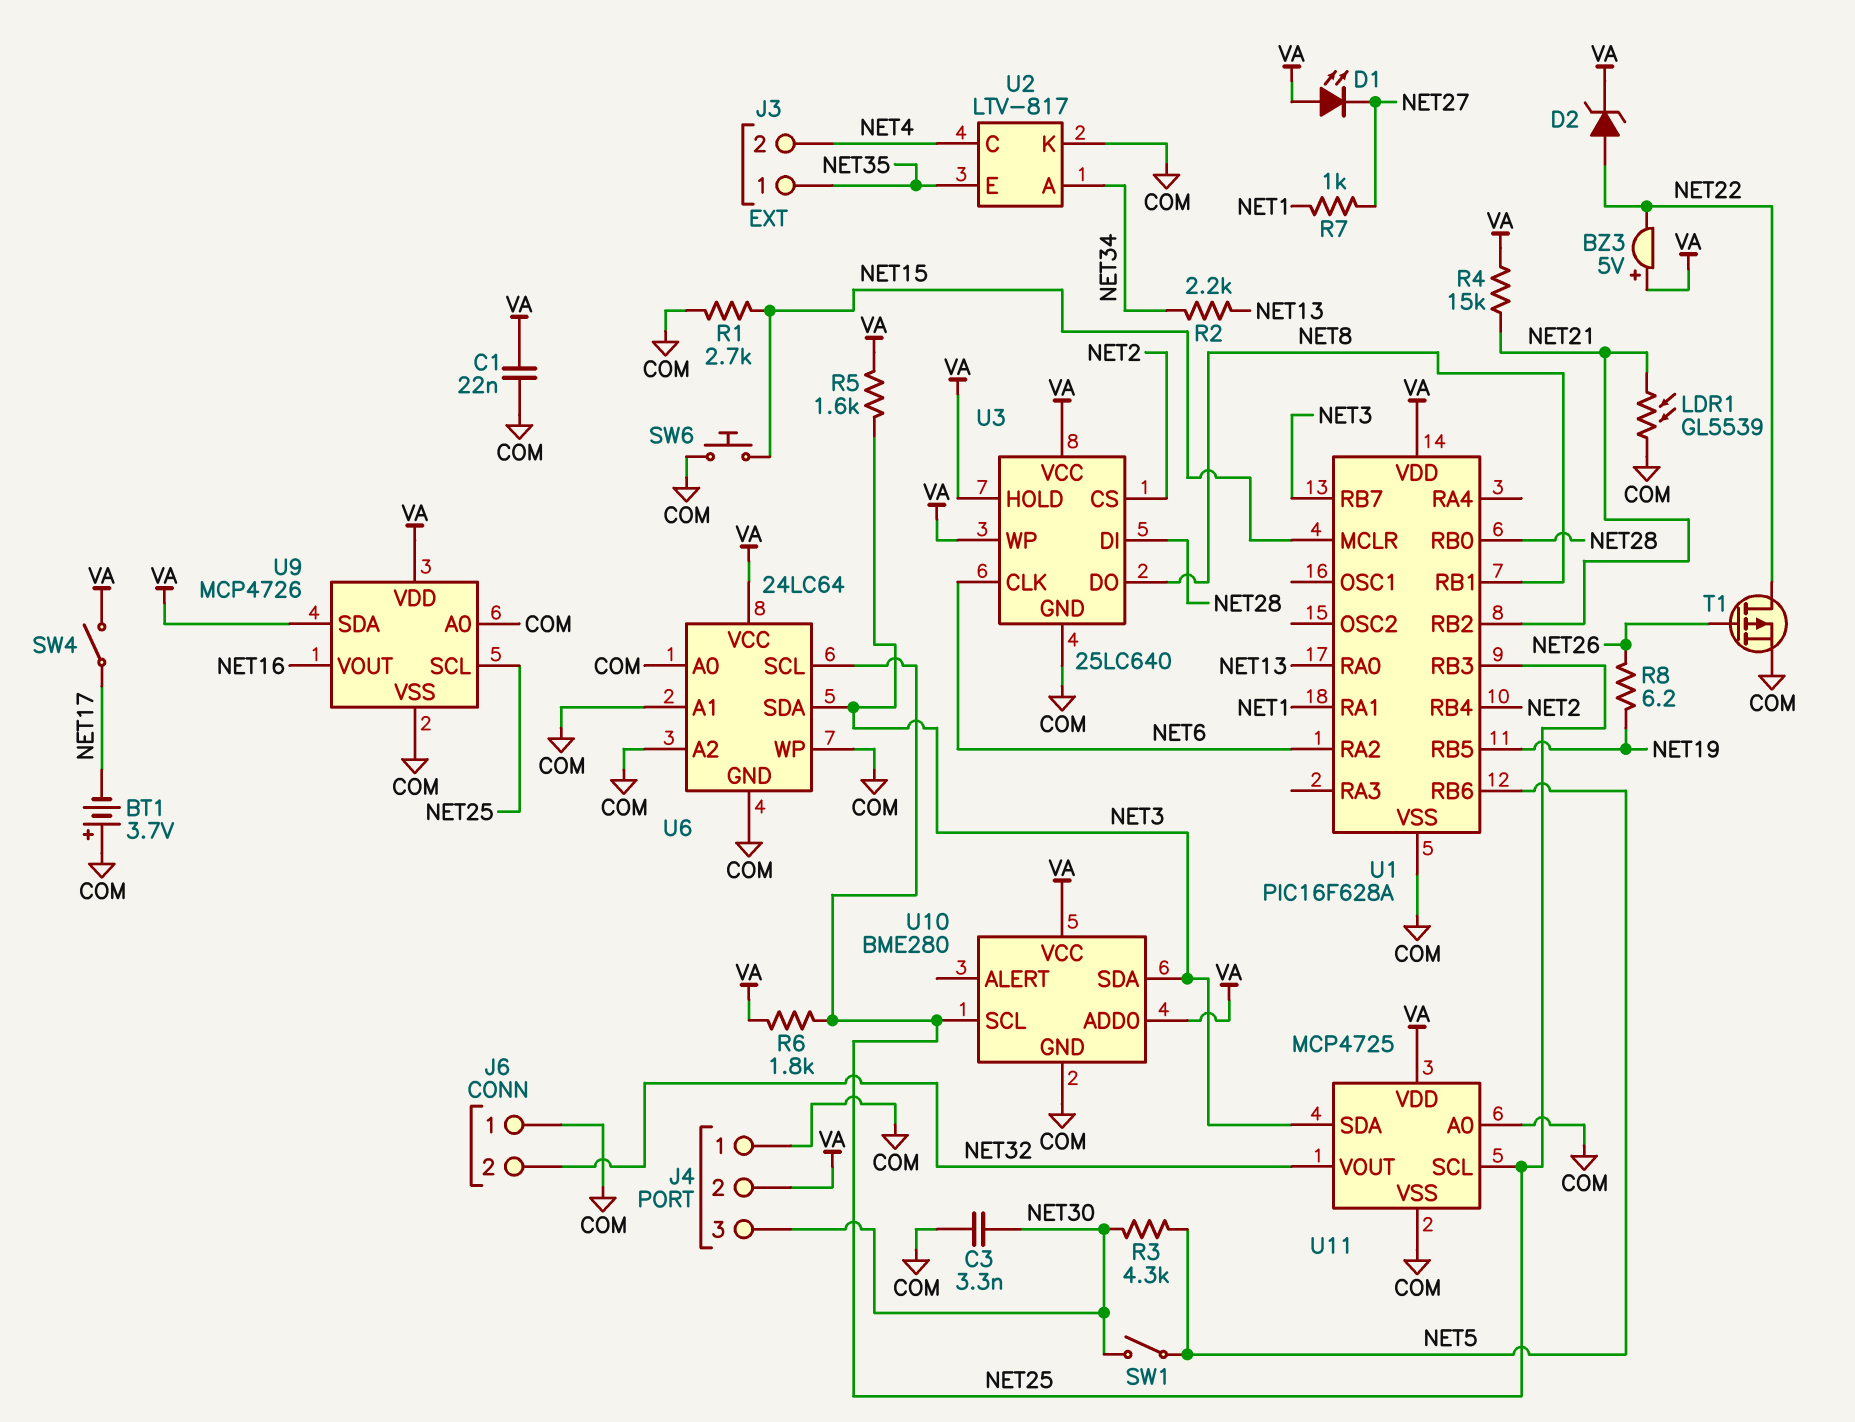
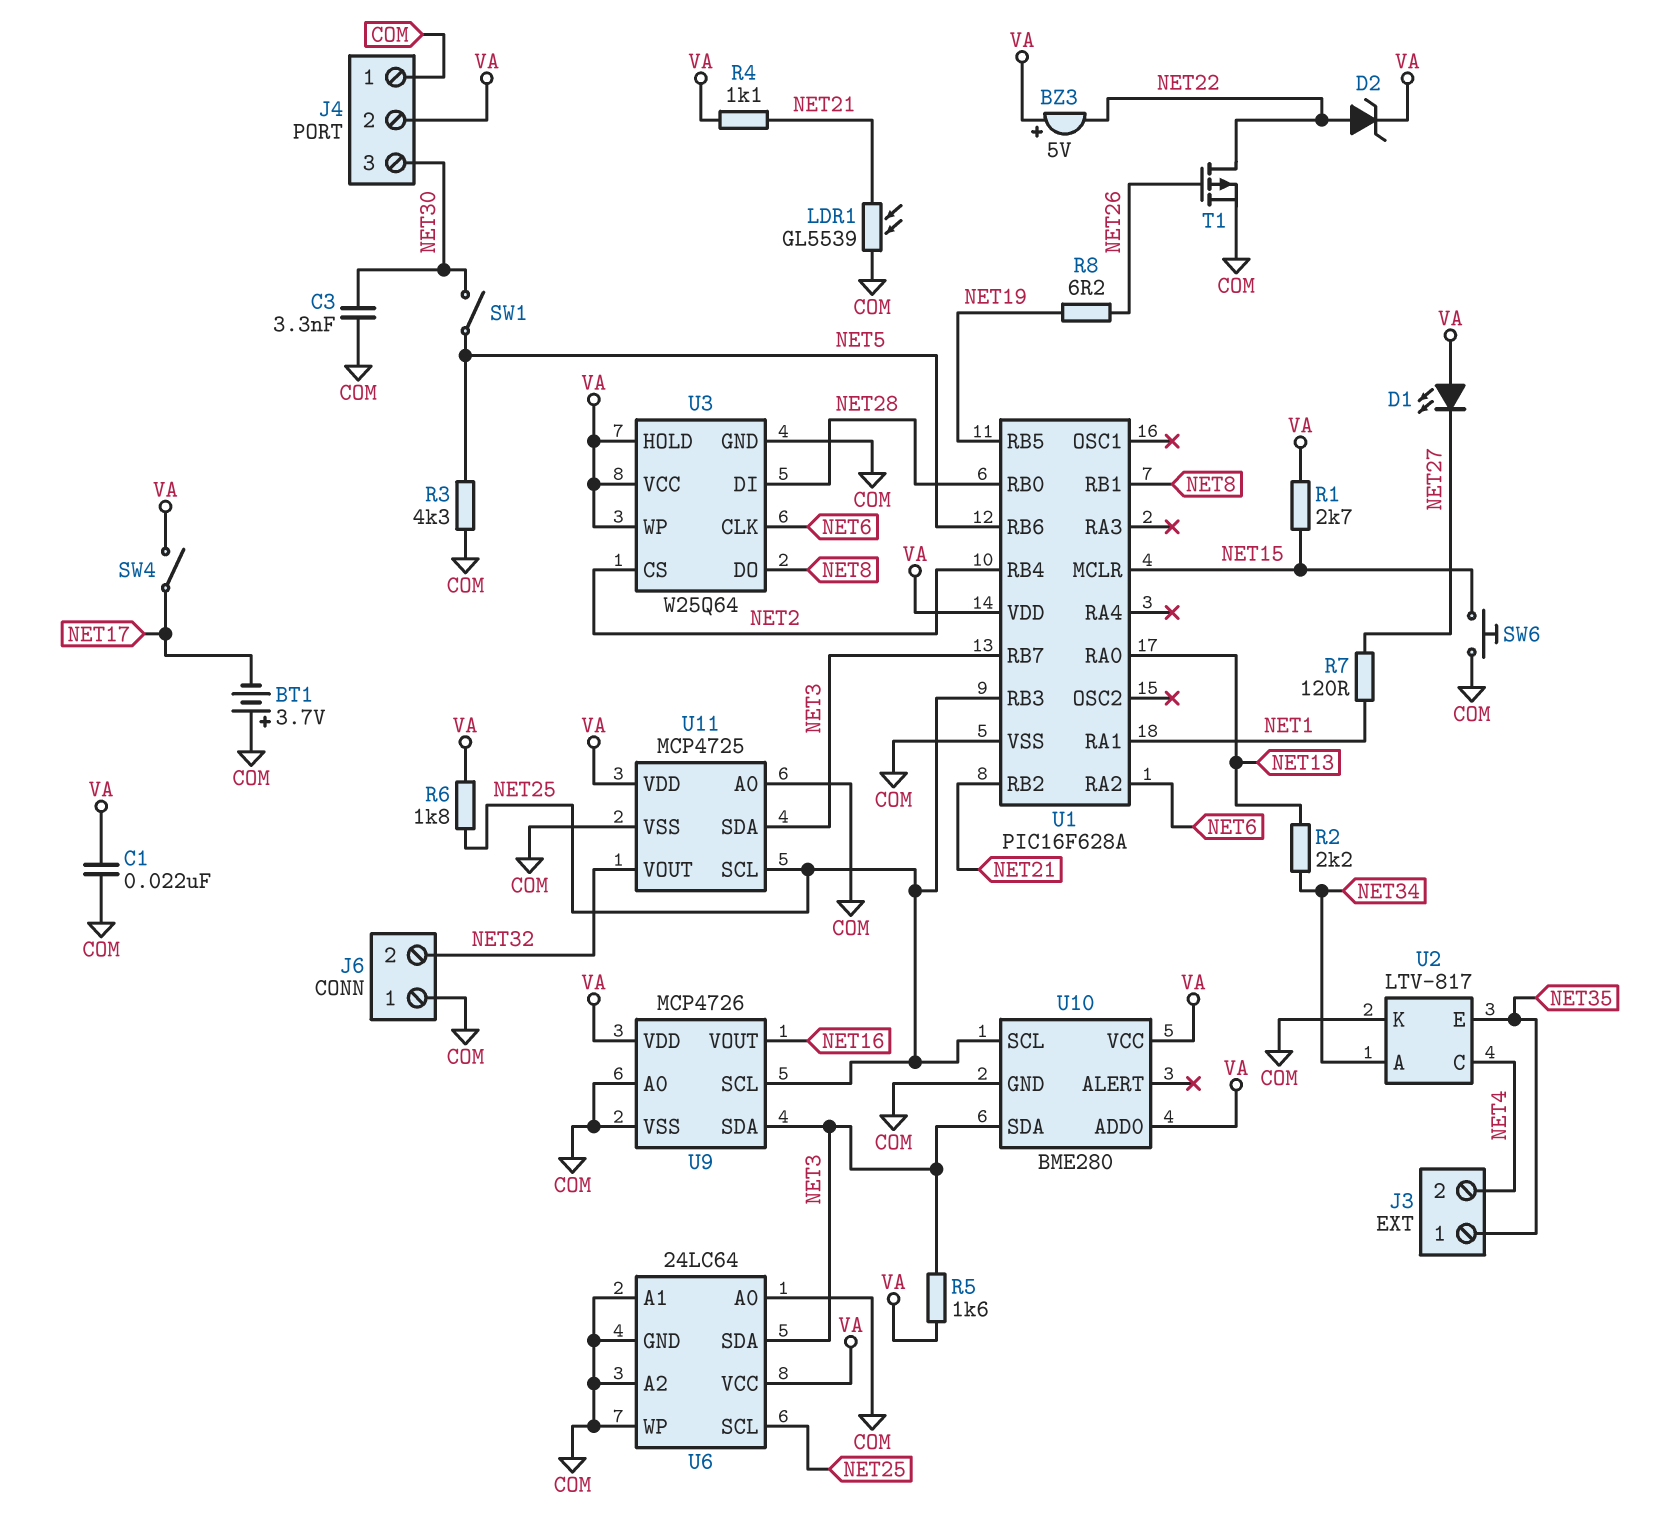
R1: 2.7k (COM, NET15) -> 2.7k (NET15, VA)
R3: 4.3k (NET5, NET30) -> 4.3k (COM, NET5)
R4: 15k (NET21, VA) -> 1.1k (NET21, VA)
R7: 1k (NET1, NET27) -> 120 (NET1, NET27)
U3: 25LC640 -> W25Q64
U9 pin SDA: VA -> NET3

